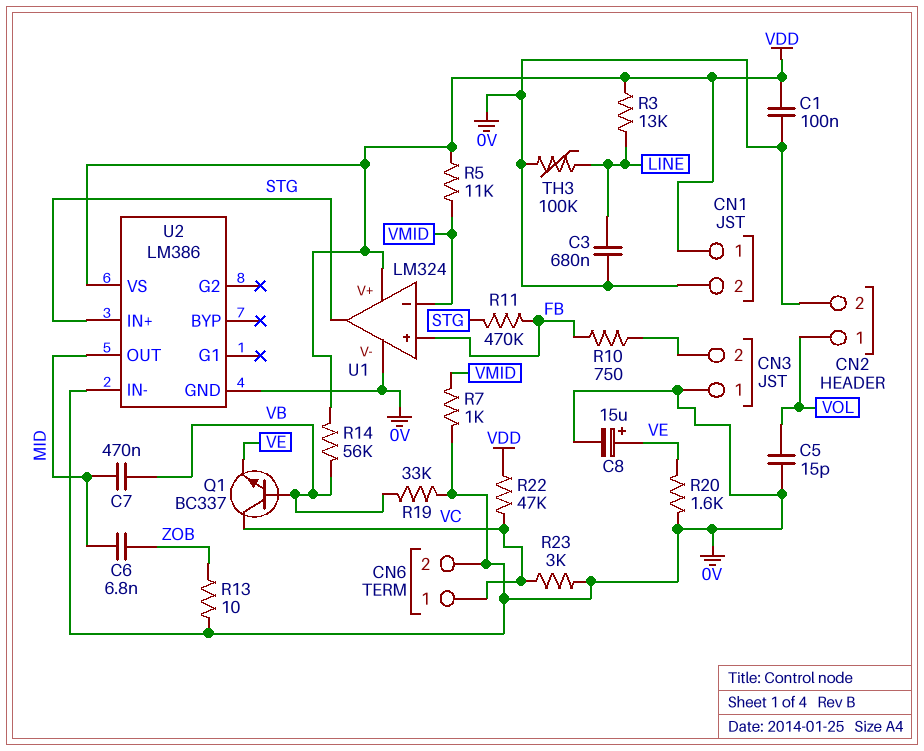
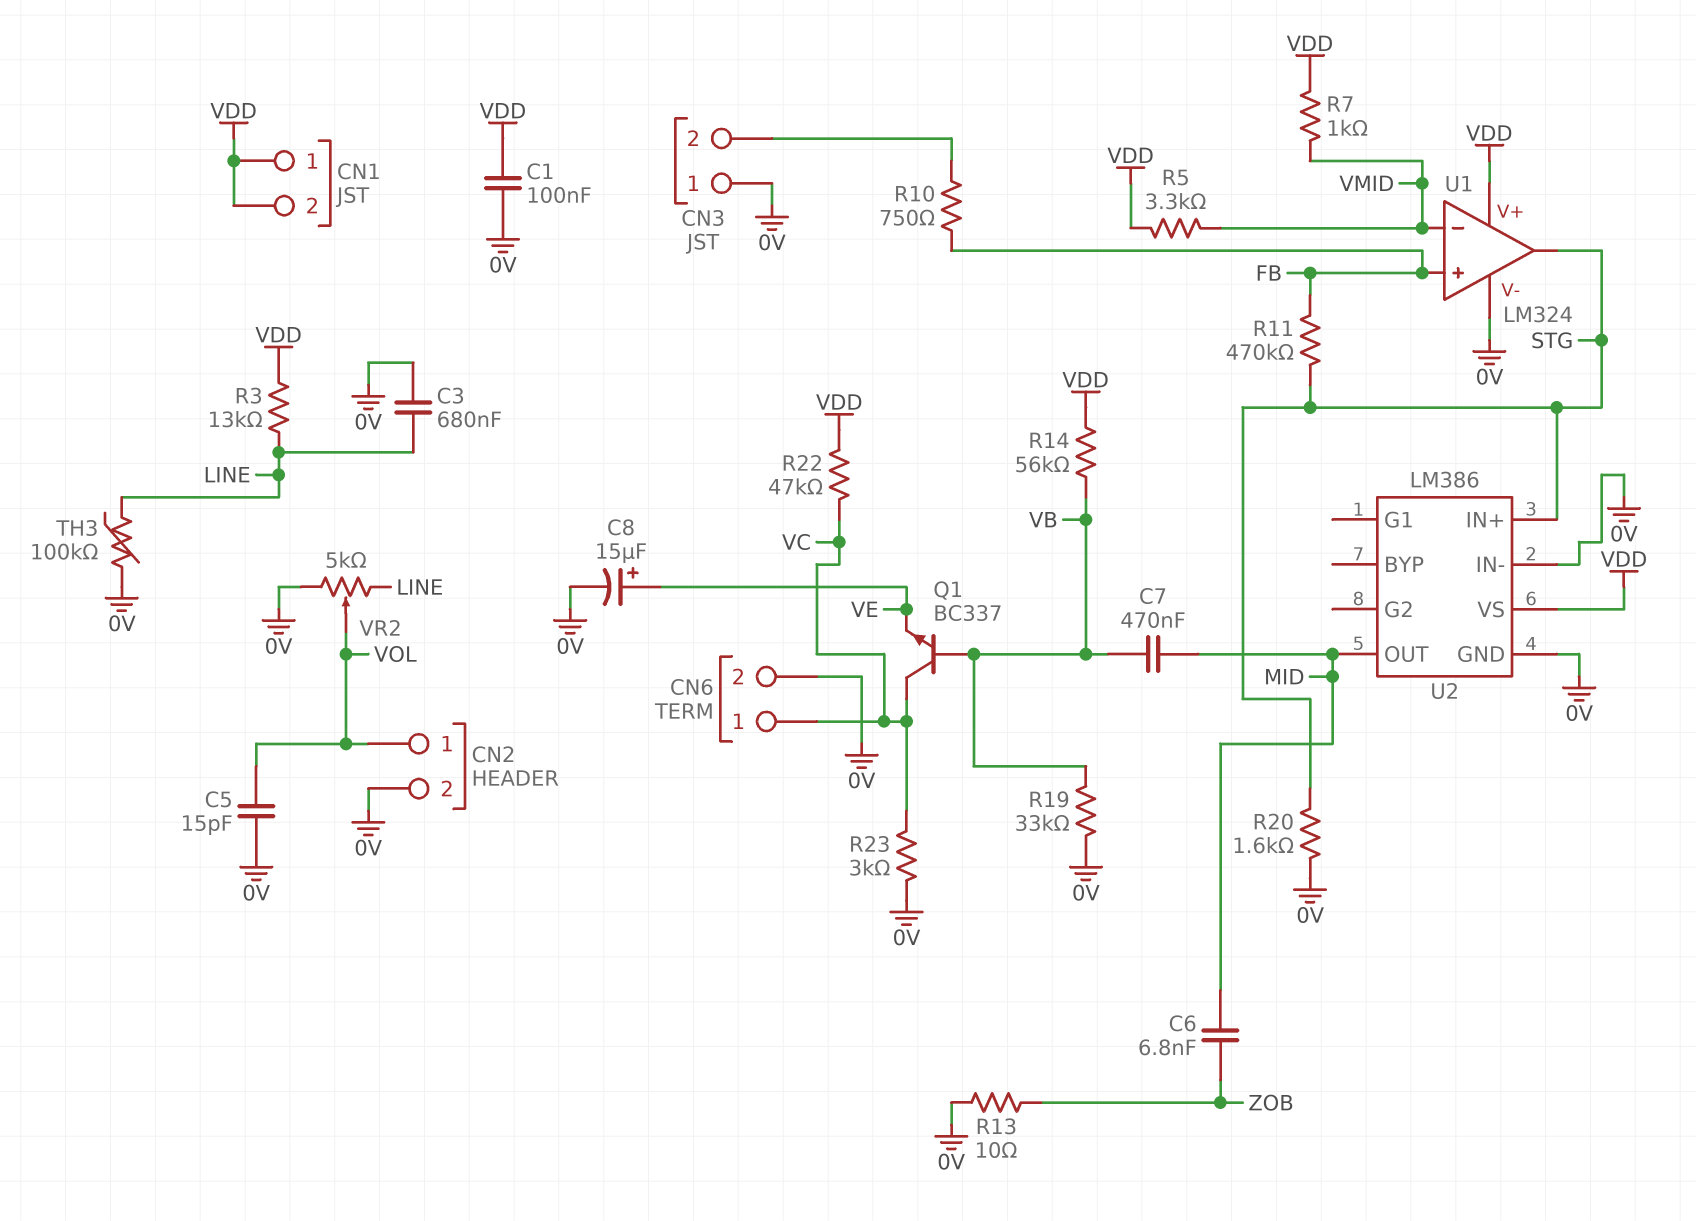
CN1 pin 2: 0V -> VDD
R5: 11k (VDD, VMID) -> 3.3k (VDD, VMID)
R7: 1k (0V, VMID) -> 1k (VDD, VMID)
R20: 1.6k (0V, VE) -> 1.6k (0V, STG)
VR2: none -> 5k (0V, LINE, wiper VOL)

